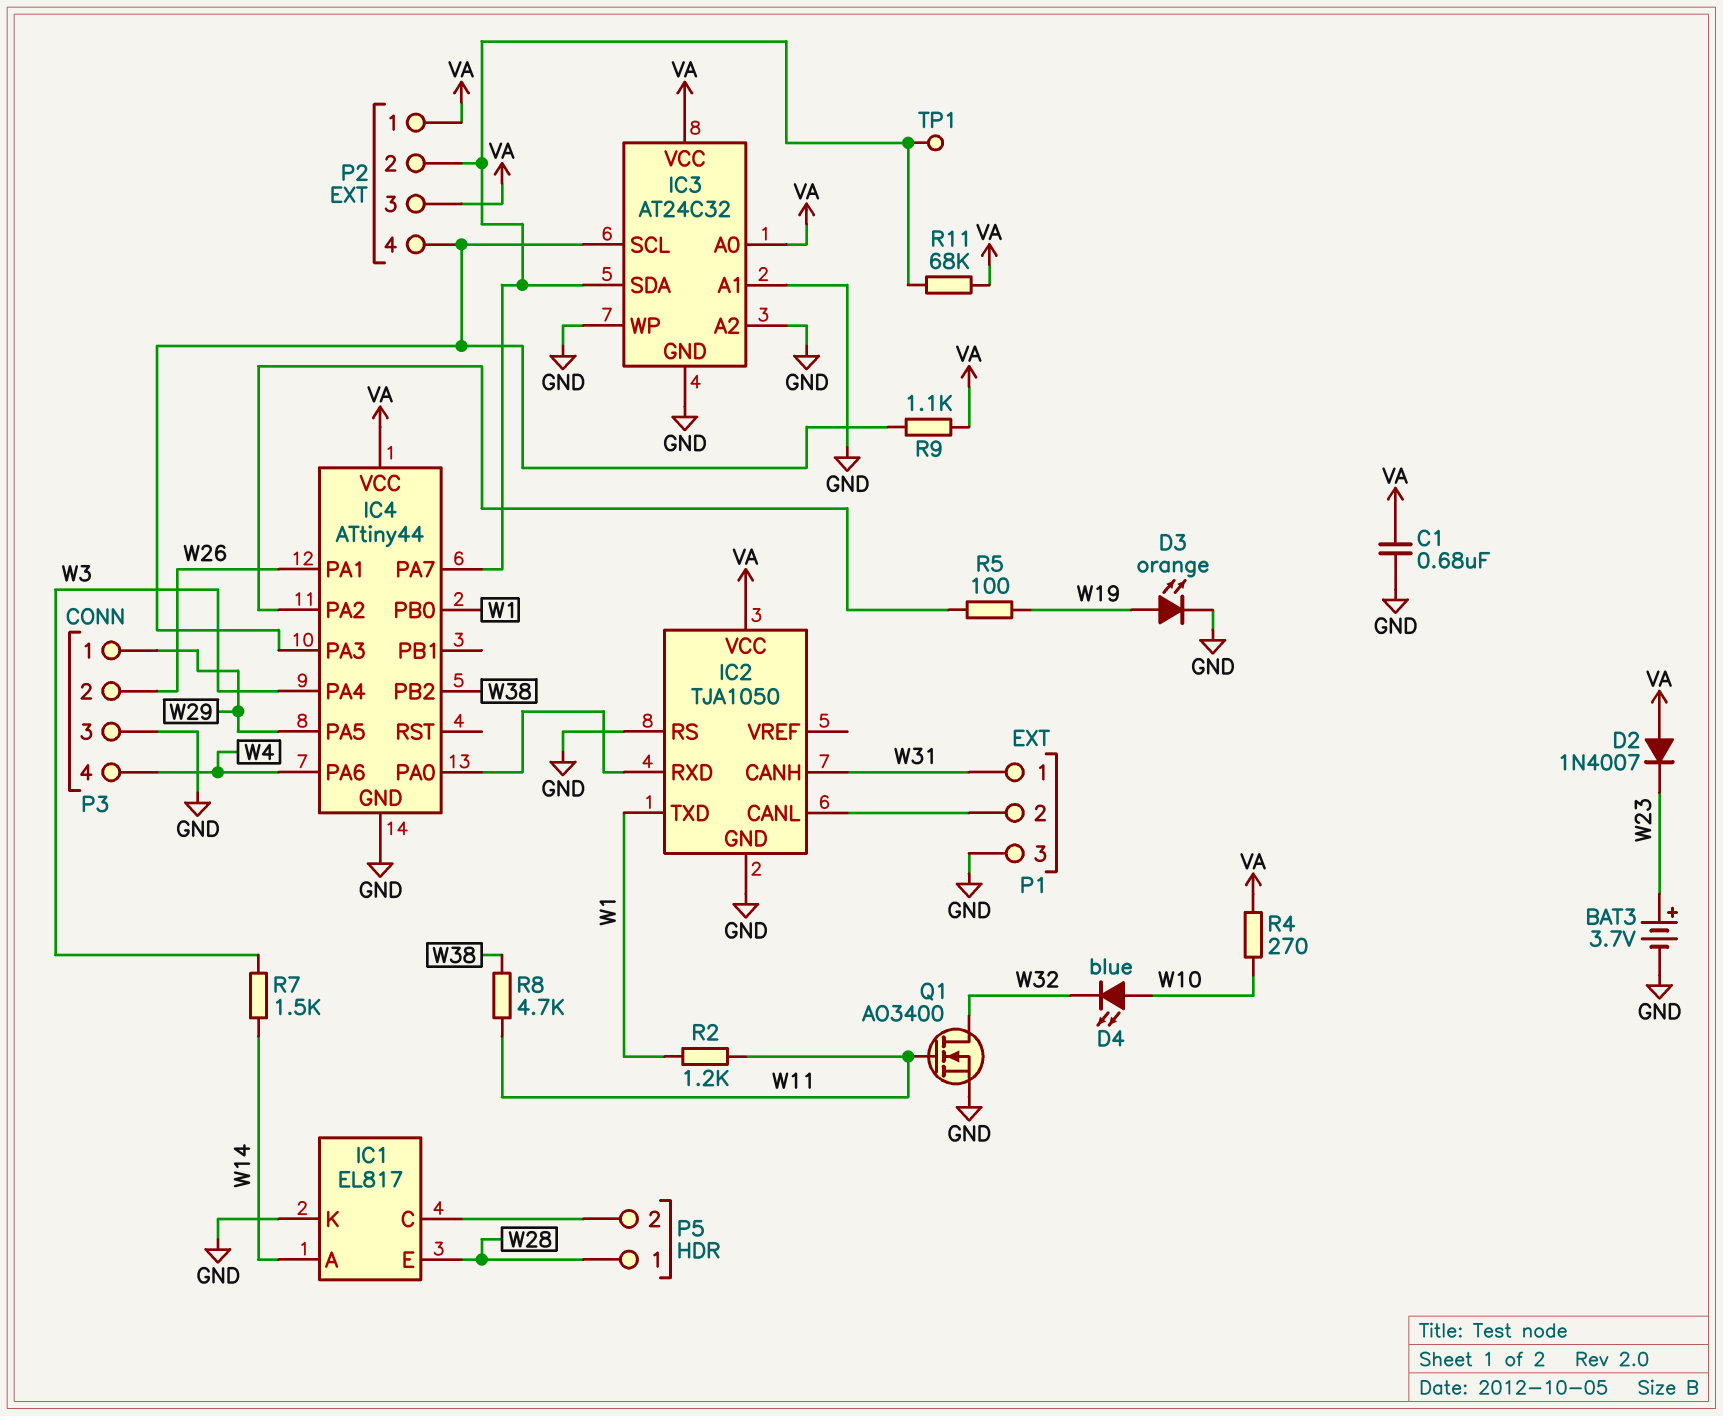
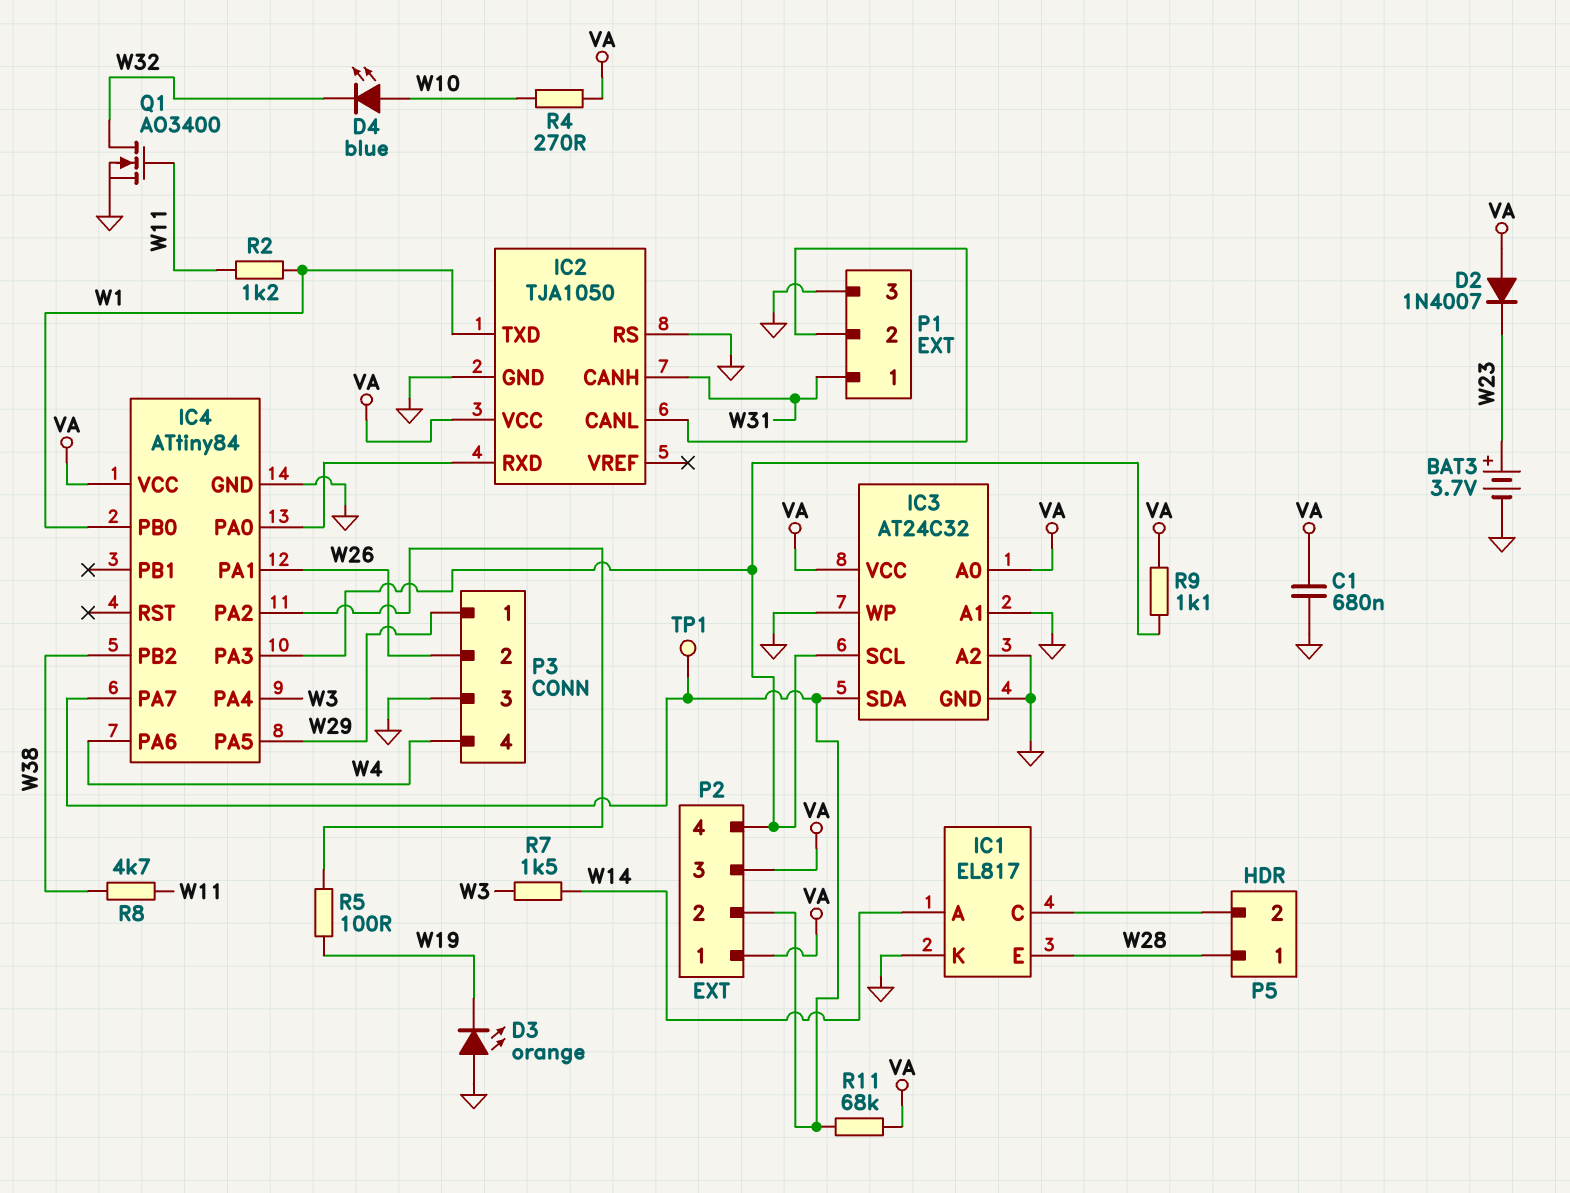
D3: LED orange (A W19, K GND) -> LED orange (A GND, K W19)
IC4: ATtiny44 -> ATtiny84

